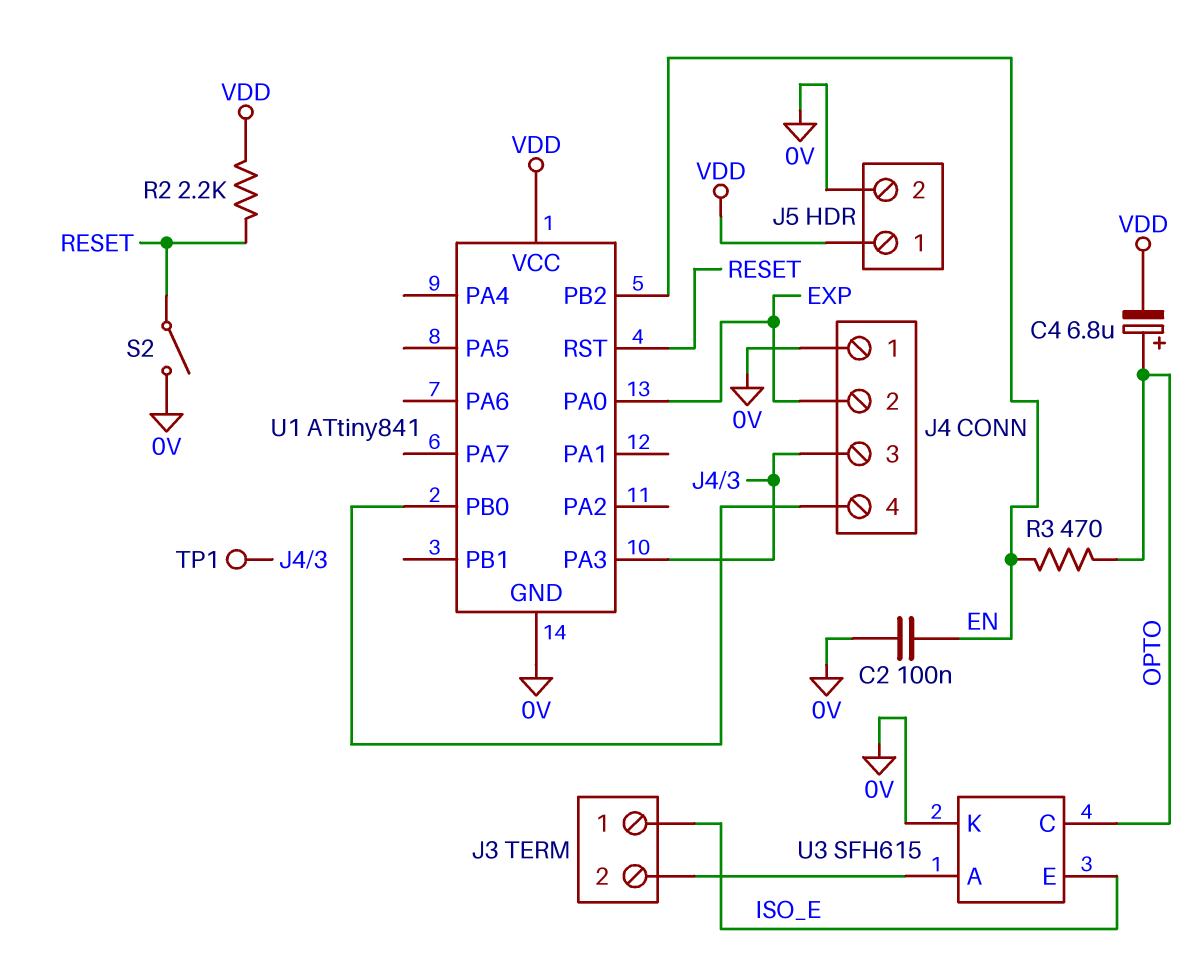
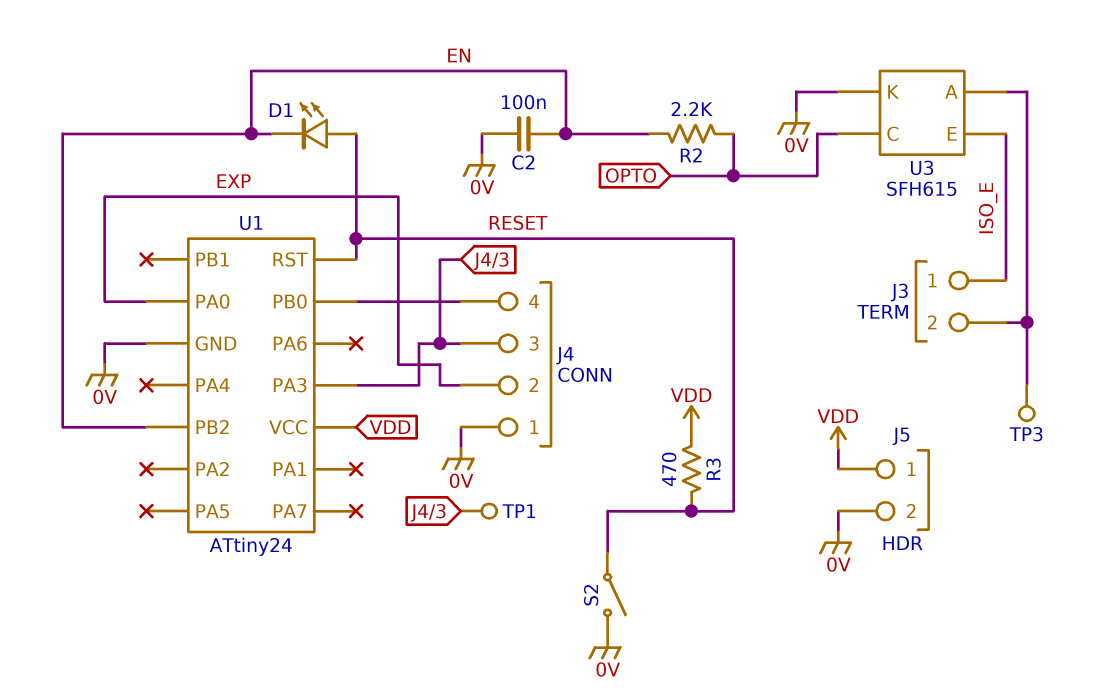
C4: 6.8uF (plus OPTO, minus VDD) -> none
D1: none -> LED (A RESET, K EN)
R2: 2.2k (RESET, VDD) -> 2.2k (EN, OPTO)
R3: 470 (EN, OPTO) -> 470 (RESET, VDD)
TP3: none -> test point (J3/2)
U1: ATtiny841 -> ATtiny24

